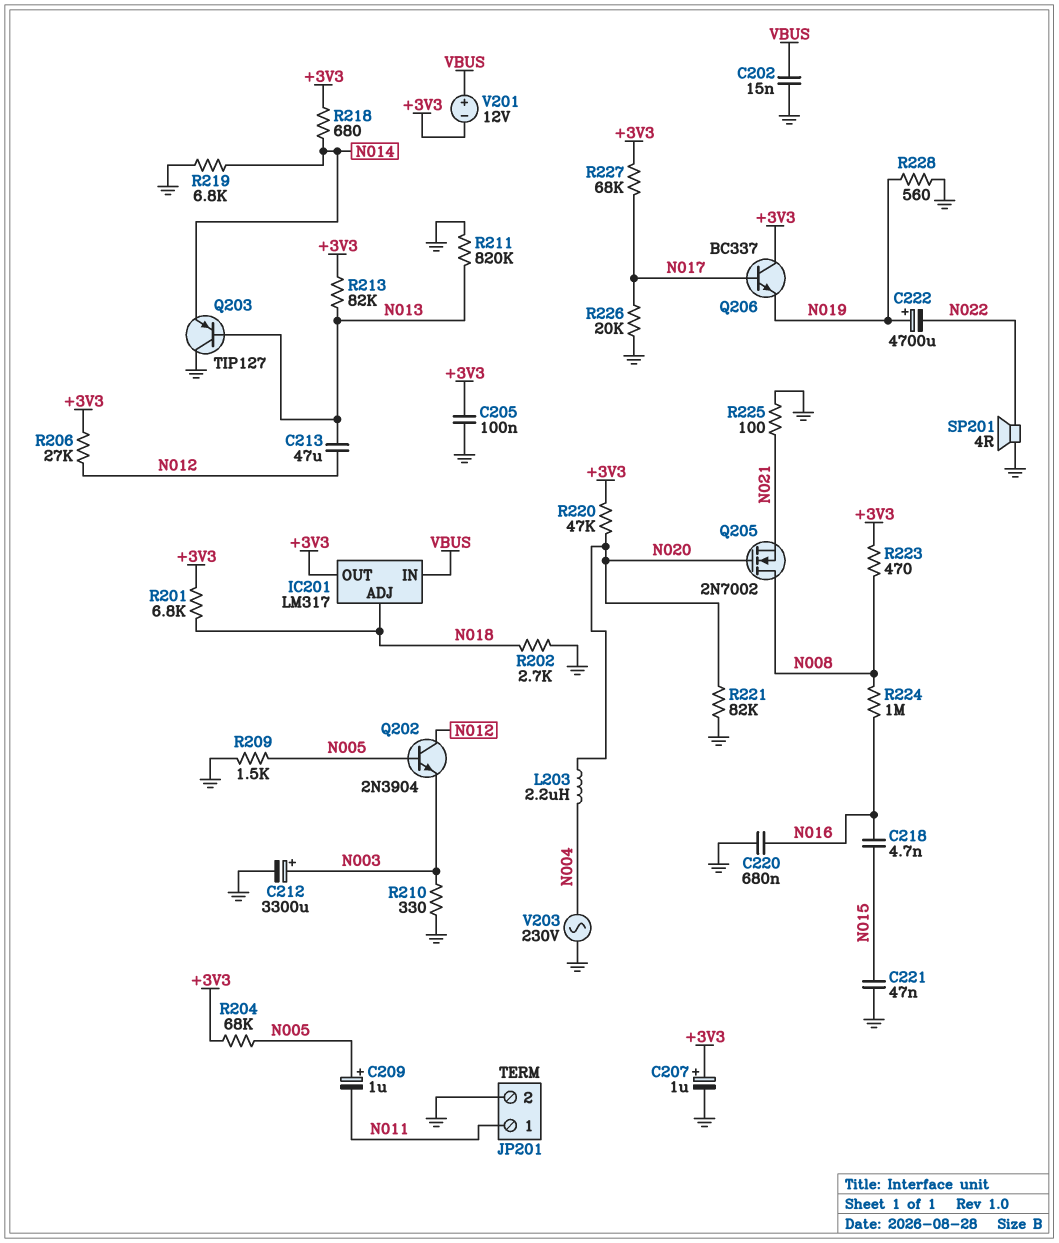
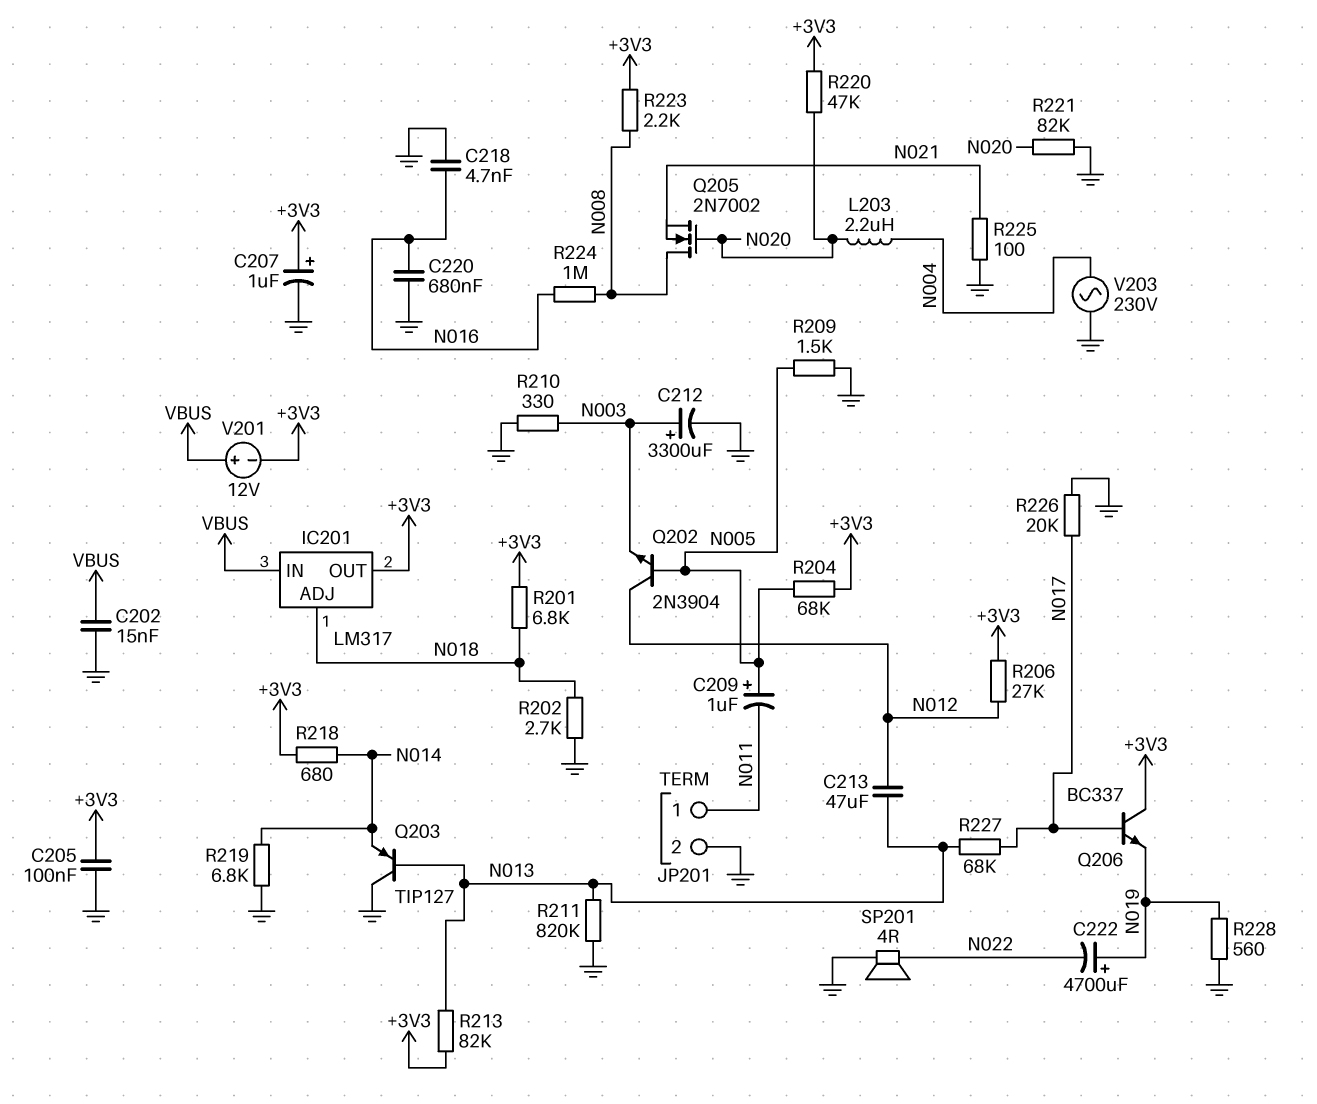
C218: 4.7nF (N015, N016) -> 4.7nF (GND, N016)
C221: 47nF (GND, N015) -> none
R223: 470 (+3V3, N008) -> 2.2k (+3V3, N008)
R227: 68k (+3V3, N017) -> 68k (N013, N017)

